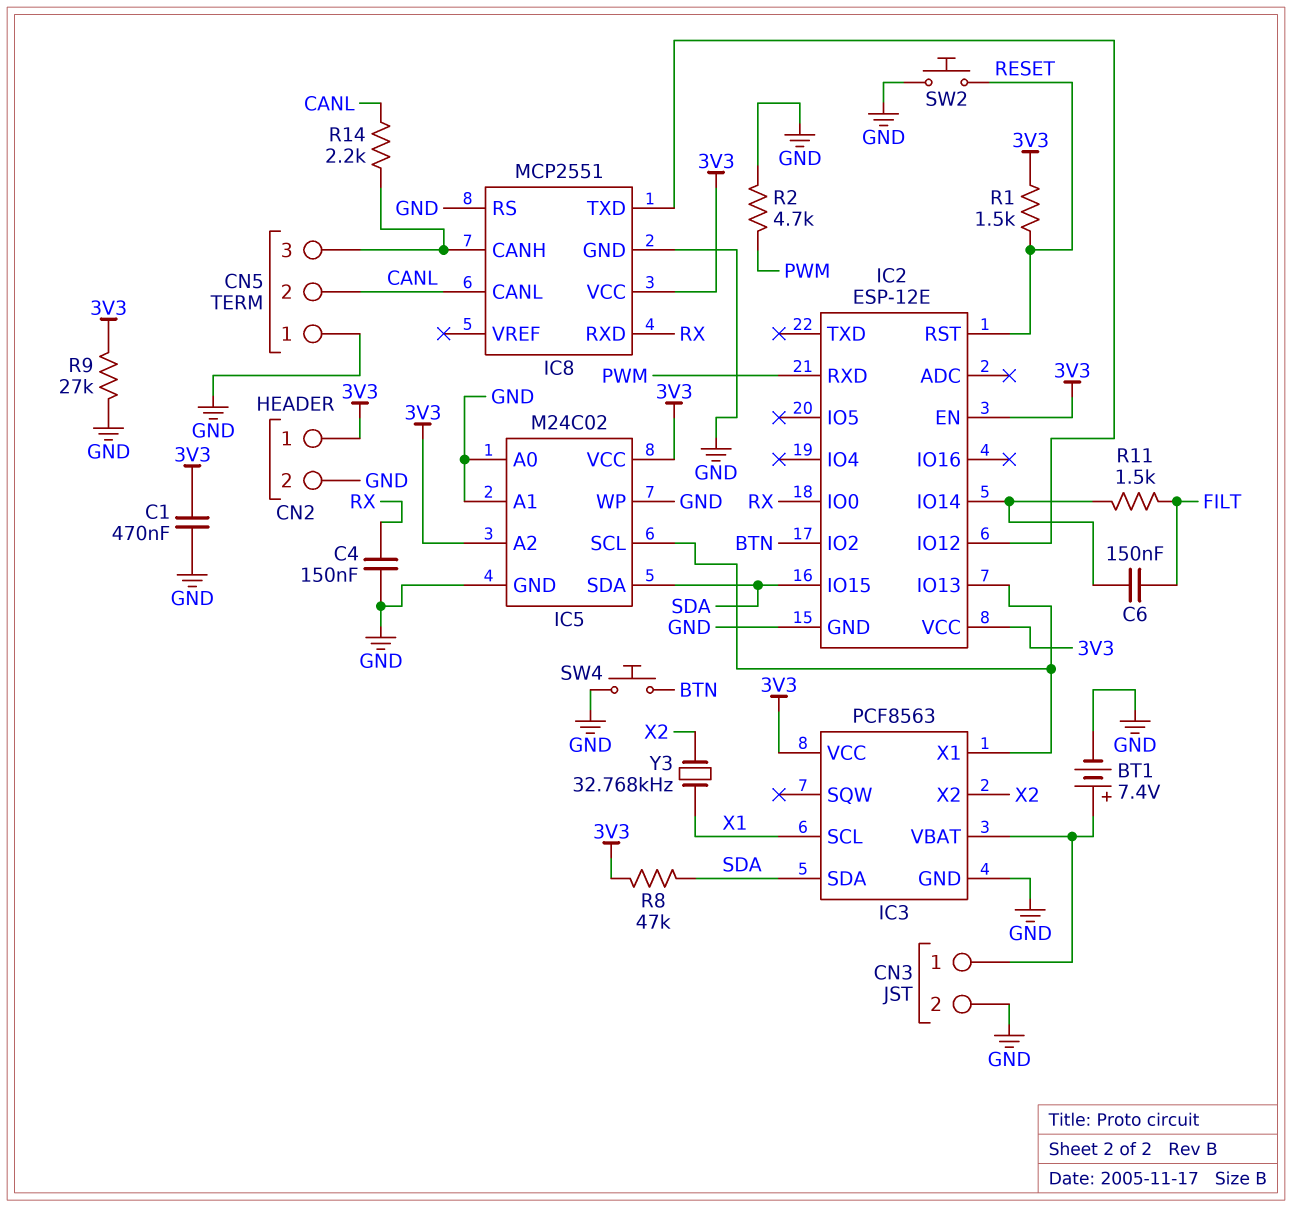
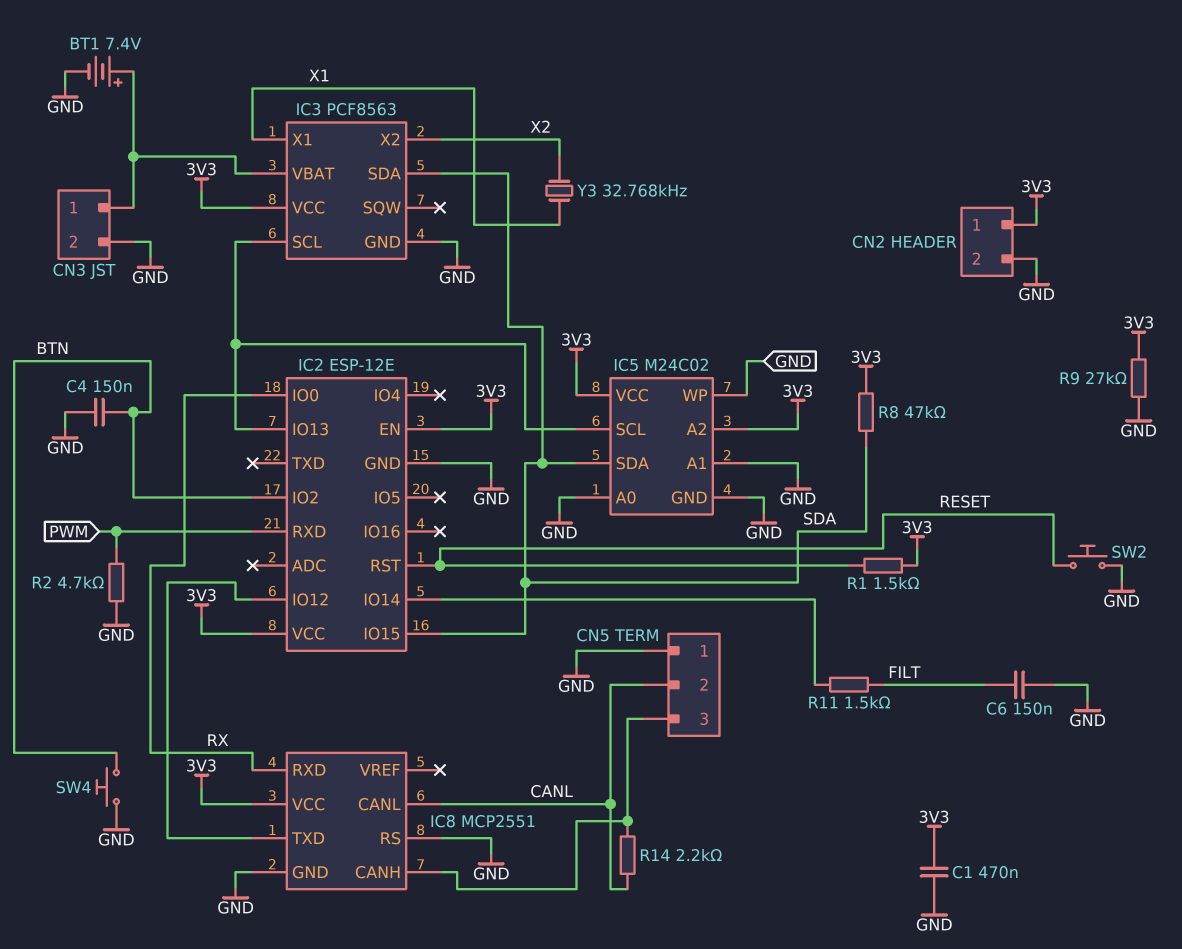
C4: 150nF (GND, RX) -> 150nF (BTN, GND)
C6: 150nF (FILT, IC2/IO14) -> 150nF (FILT, GND)
IC3 pin SCL: X1 -> IC2/IO13
IC3 pin X1: IC2/IO13 -> X1

